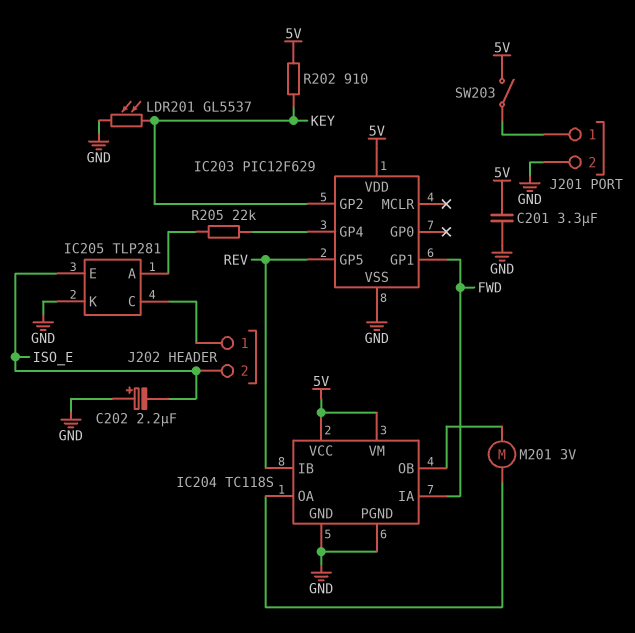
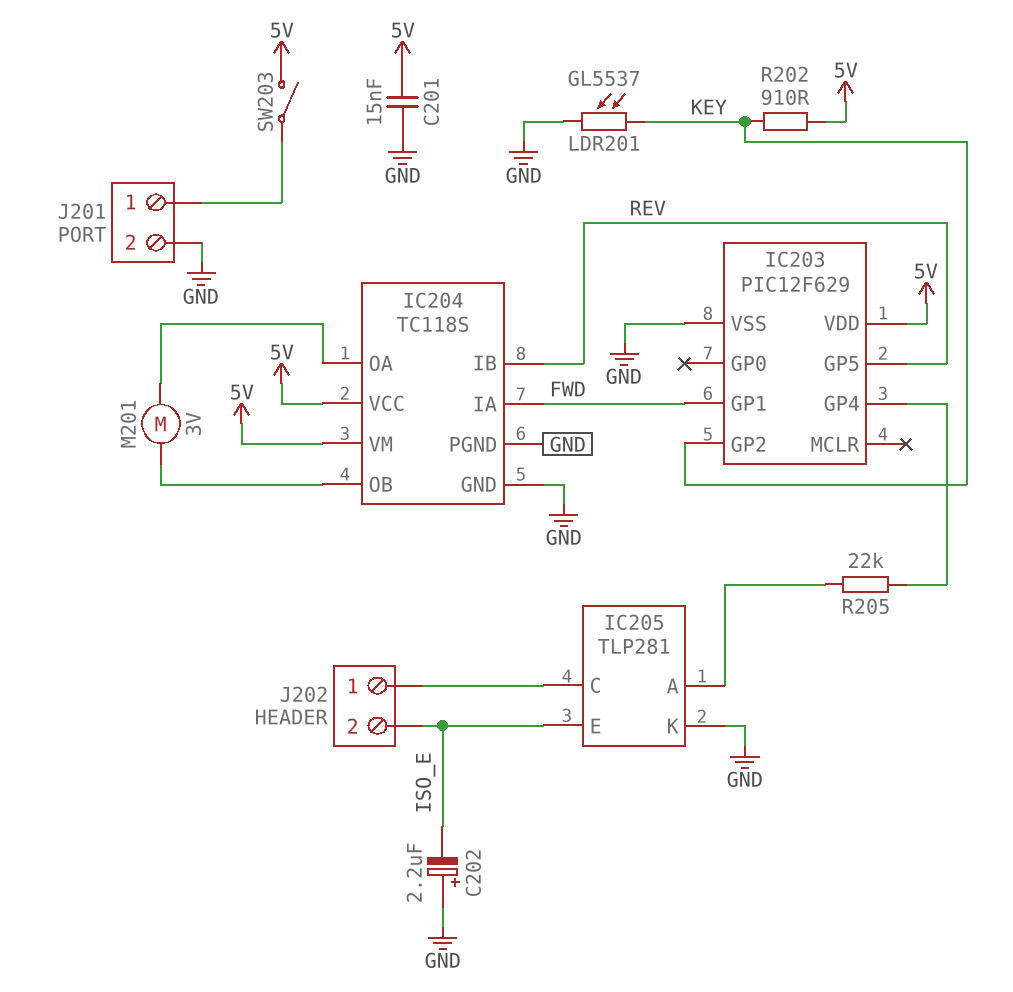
C201: 3.3uF (5V, GND) -> 15nF (5V, GND)

